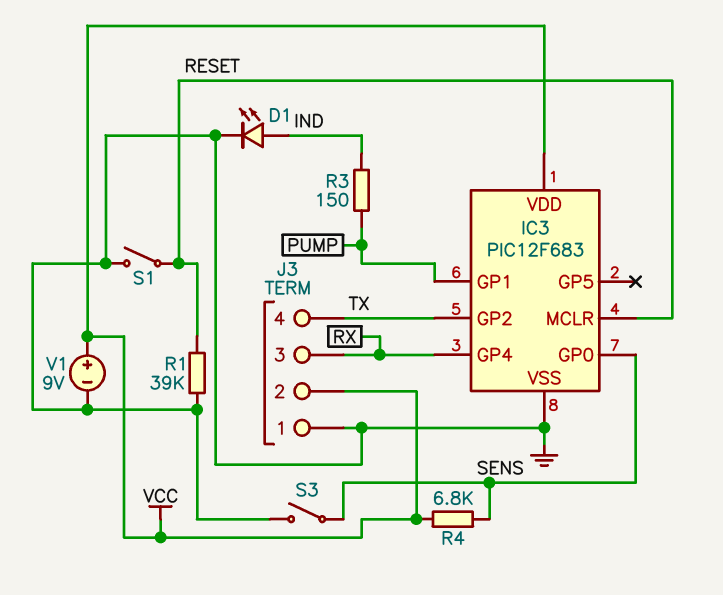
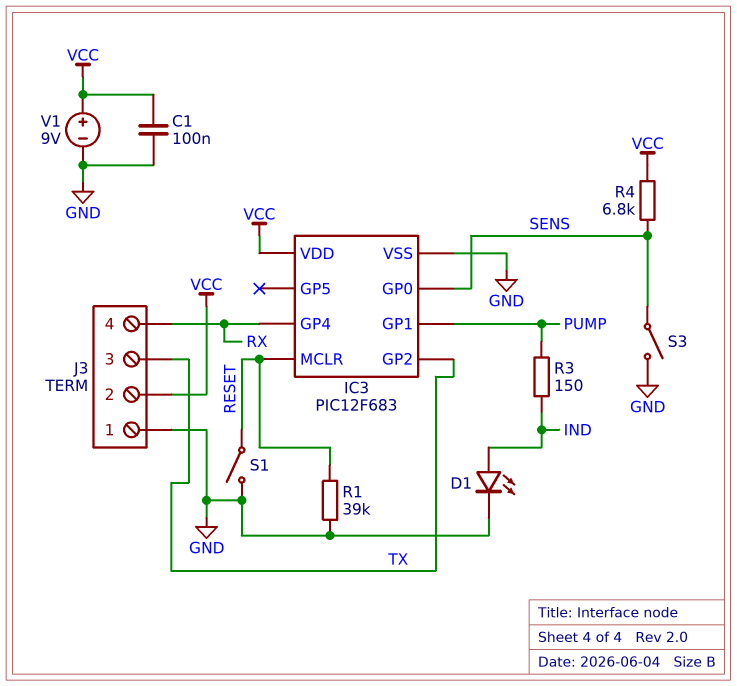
C1: none -> 100nF (GND, VCC)
J3 pin 3: RX -> TX
J3 pin 4: TX -> RX

